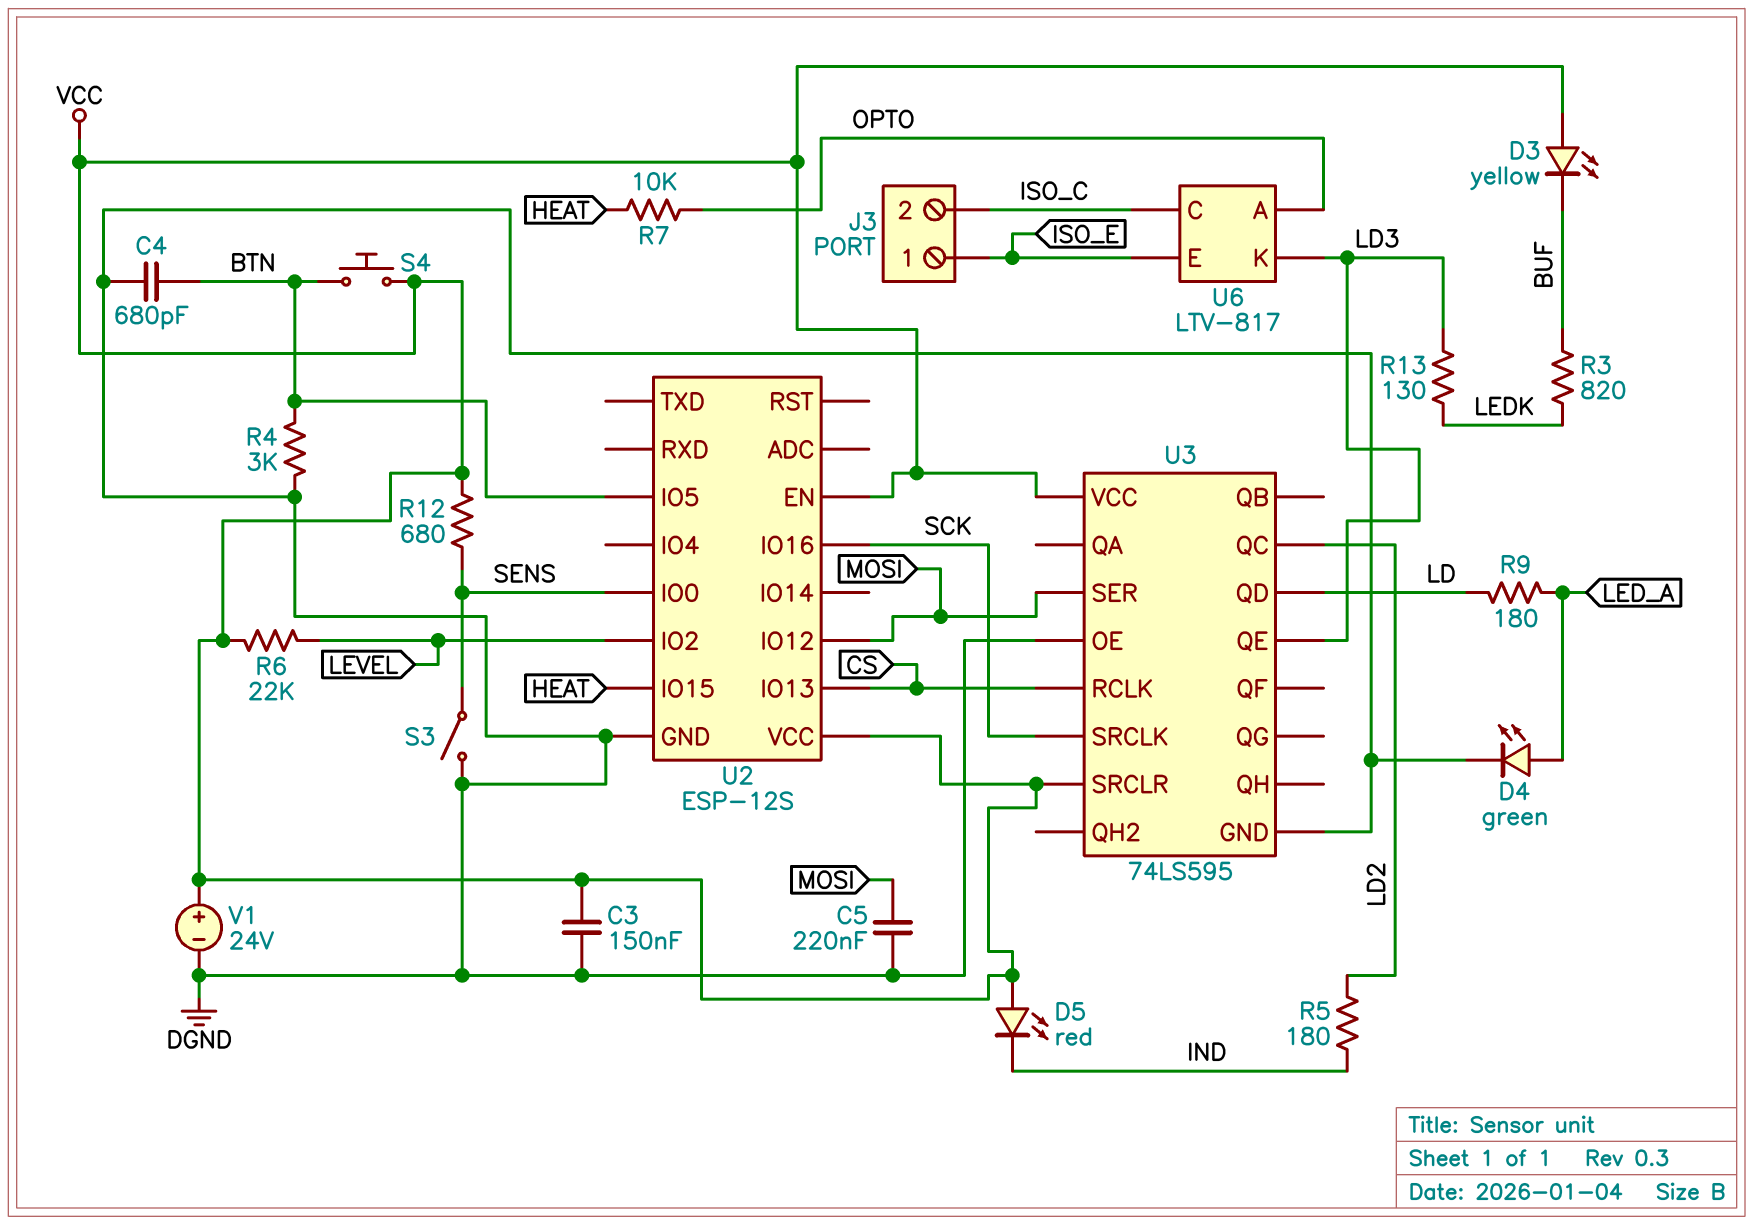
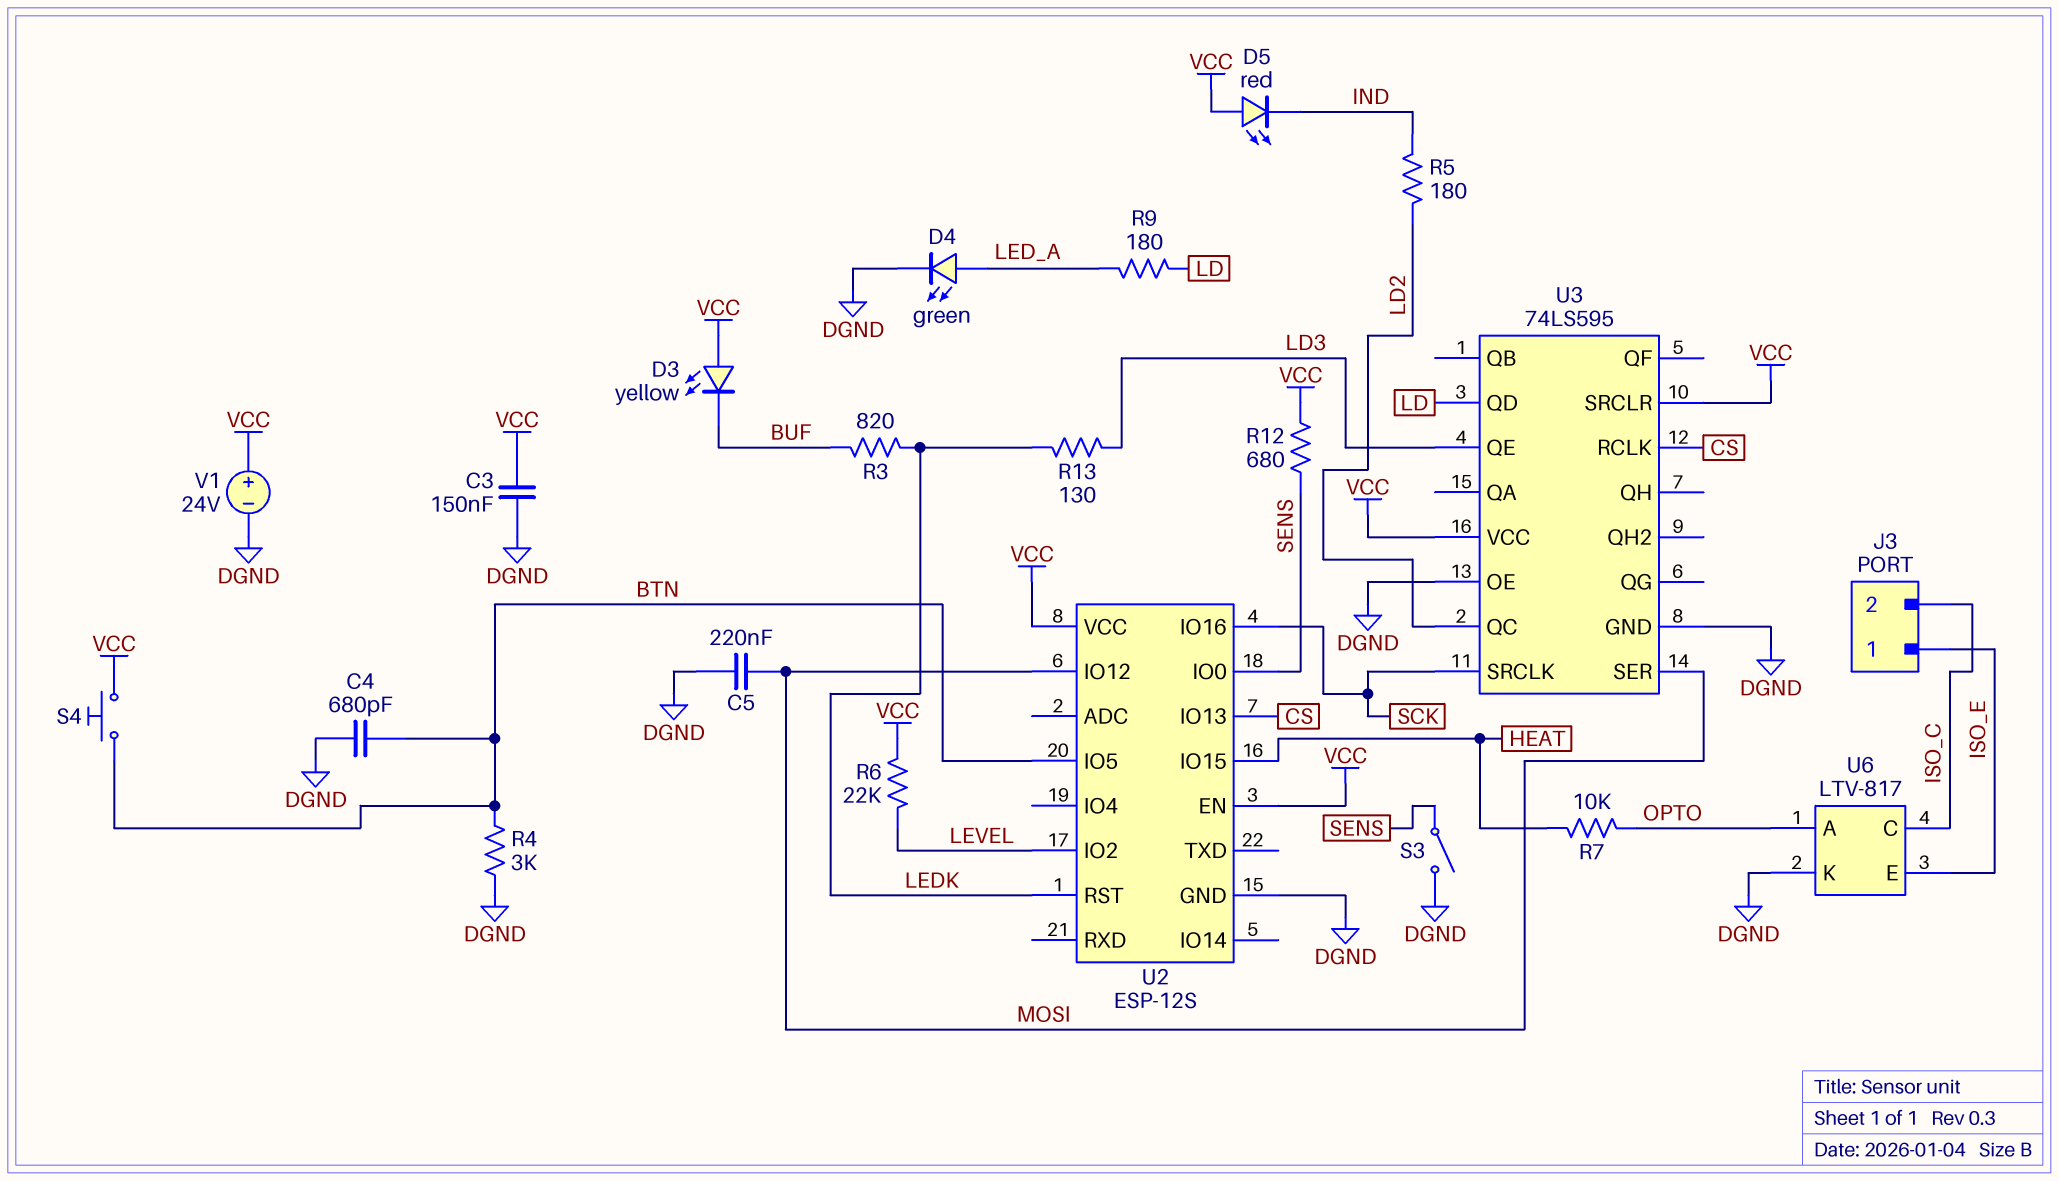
U2 pin RST: none -> LEDK
U6 pin K: LD3 -> DGND

